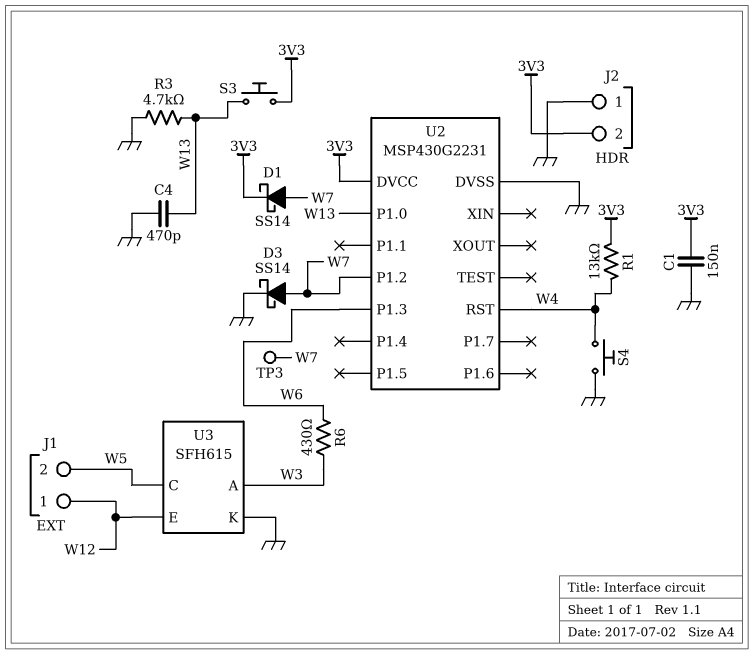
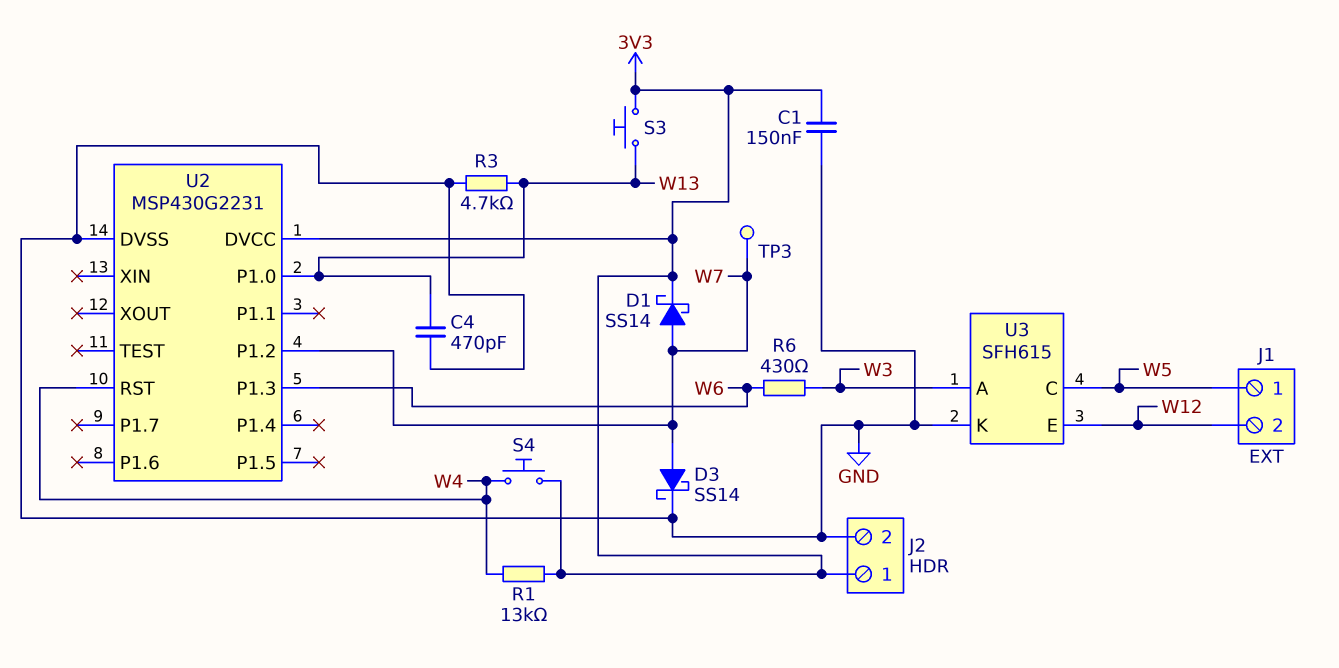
J1 pin 1: W12 -> W5
J1 pin 2: W5 -> W12
J2 pin 1: GND -> 3V3
J2 pin 2: 3V3 -> GND
S4: button (GND, W4) -> button (3V3, W4)

